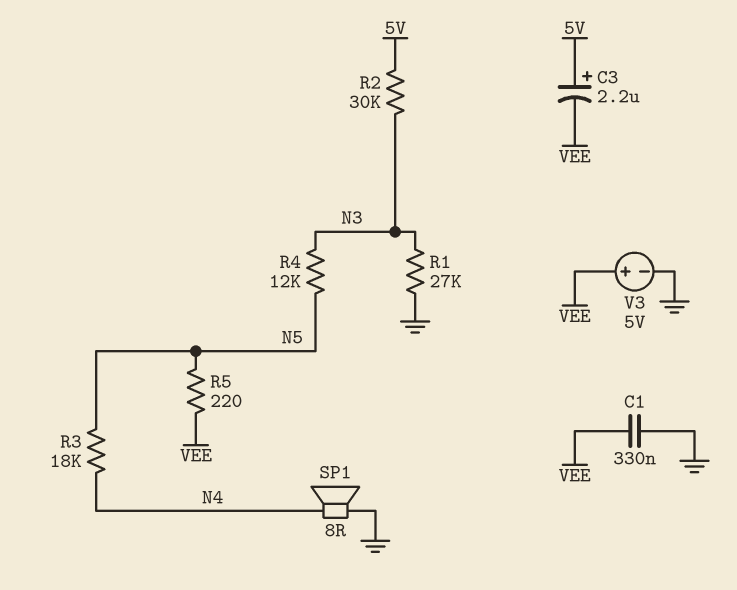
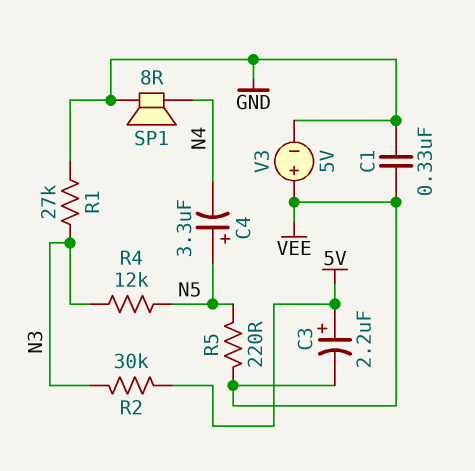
C4: none -> 3.3uF (plus N5, minus N4)
R3: 18k (N4, N5) -> none

